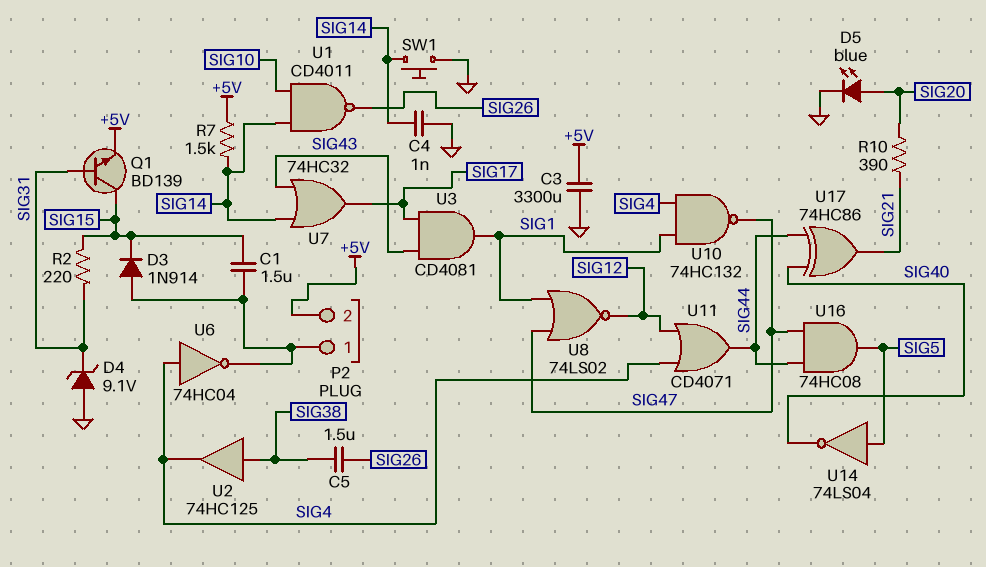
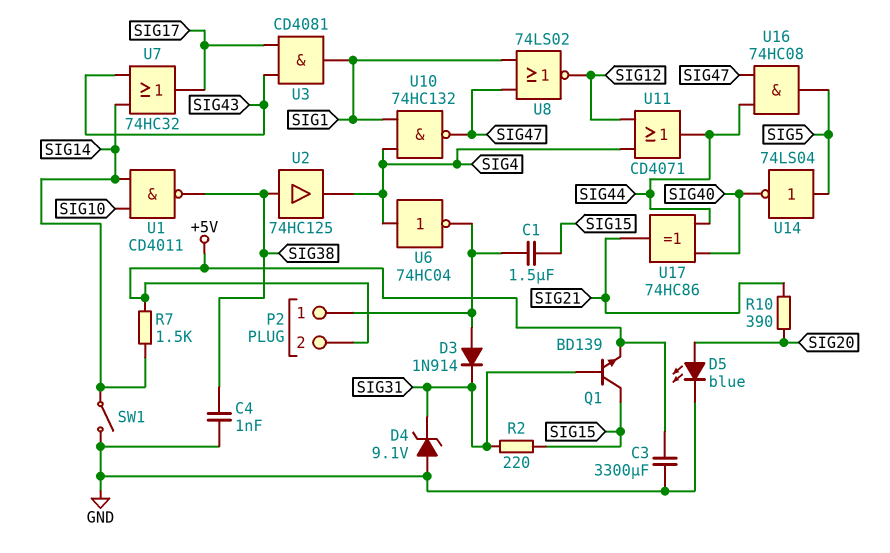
C4: 1nF (GND, SIG14) -> 1nF (GND, SIG38)
C5: 1.5uF (SIG26, SIG38) -> none
D3: diode 1N914 (A P2/1, K SIG15) -> diode 1N914 (A P2/1, K SIG31)
SW1: button (GND, SIG14) -> switch (GND, SIG14)
U1: NAND CD4011 (in SIG10, in SIG14, out SIG26) -> NAND CD4011 (in SIG10, in SIG14, out SIG38)

